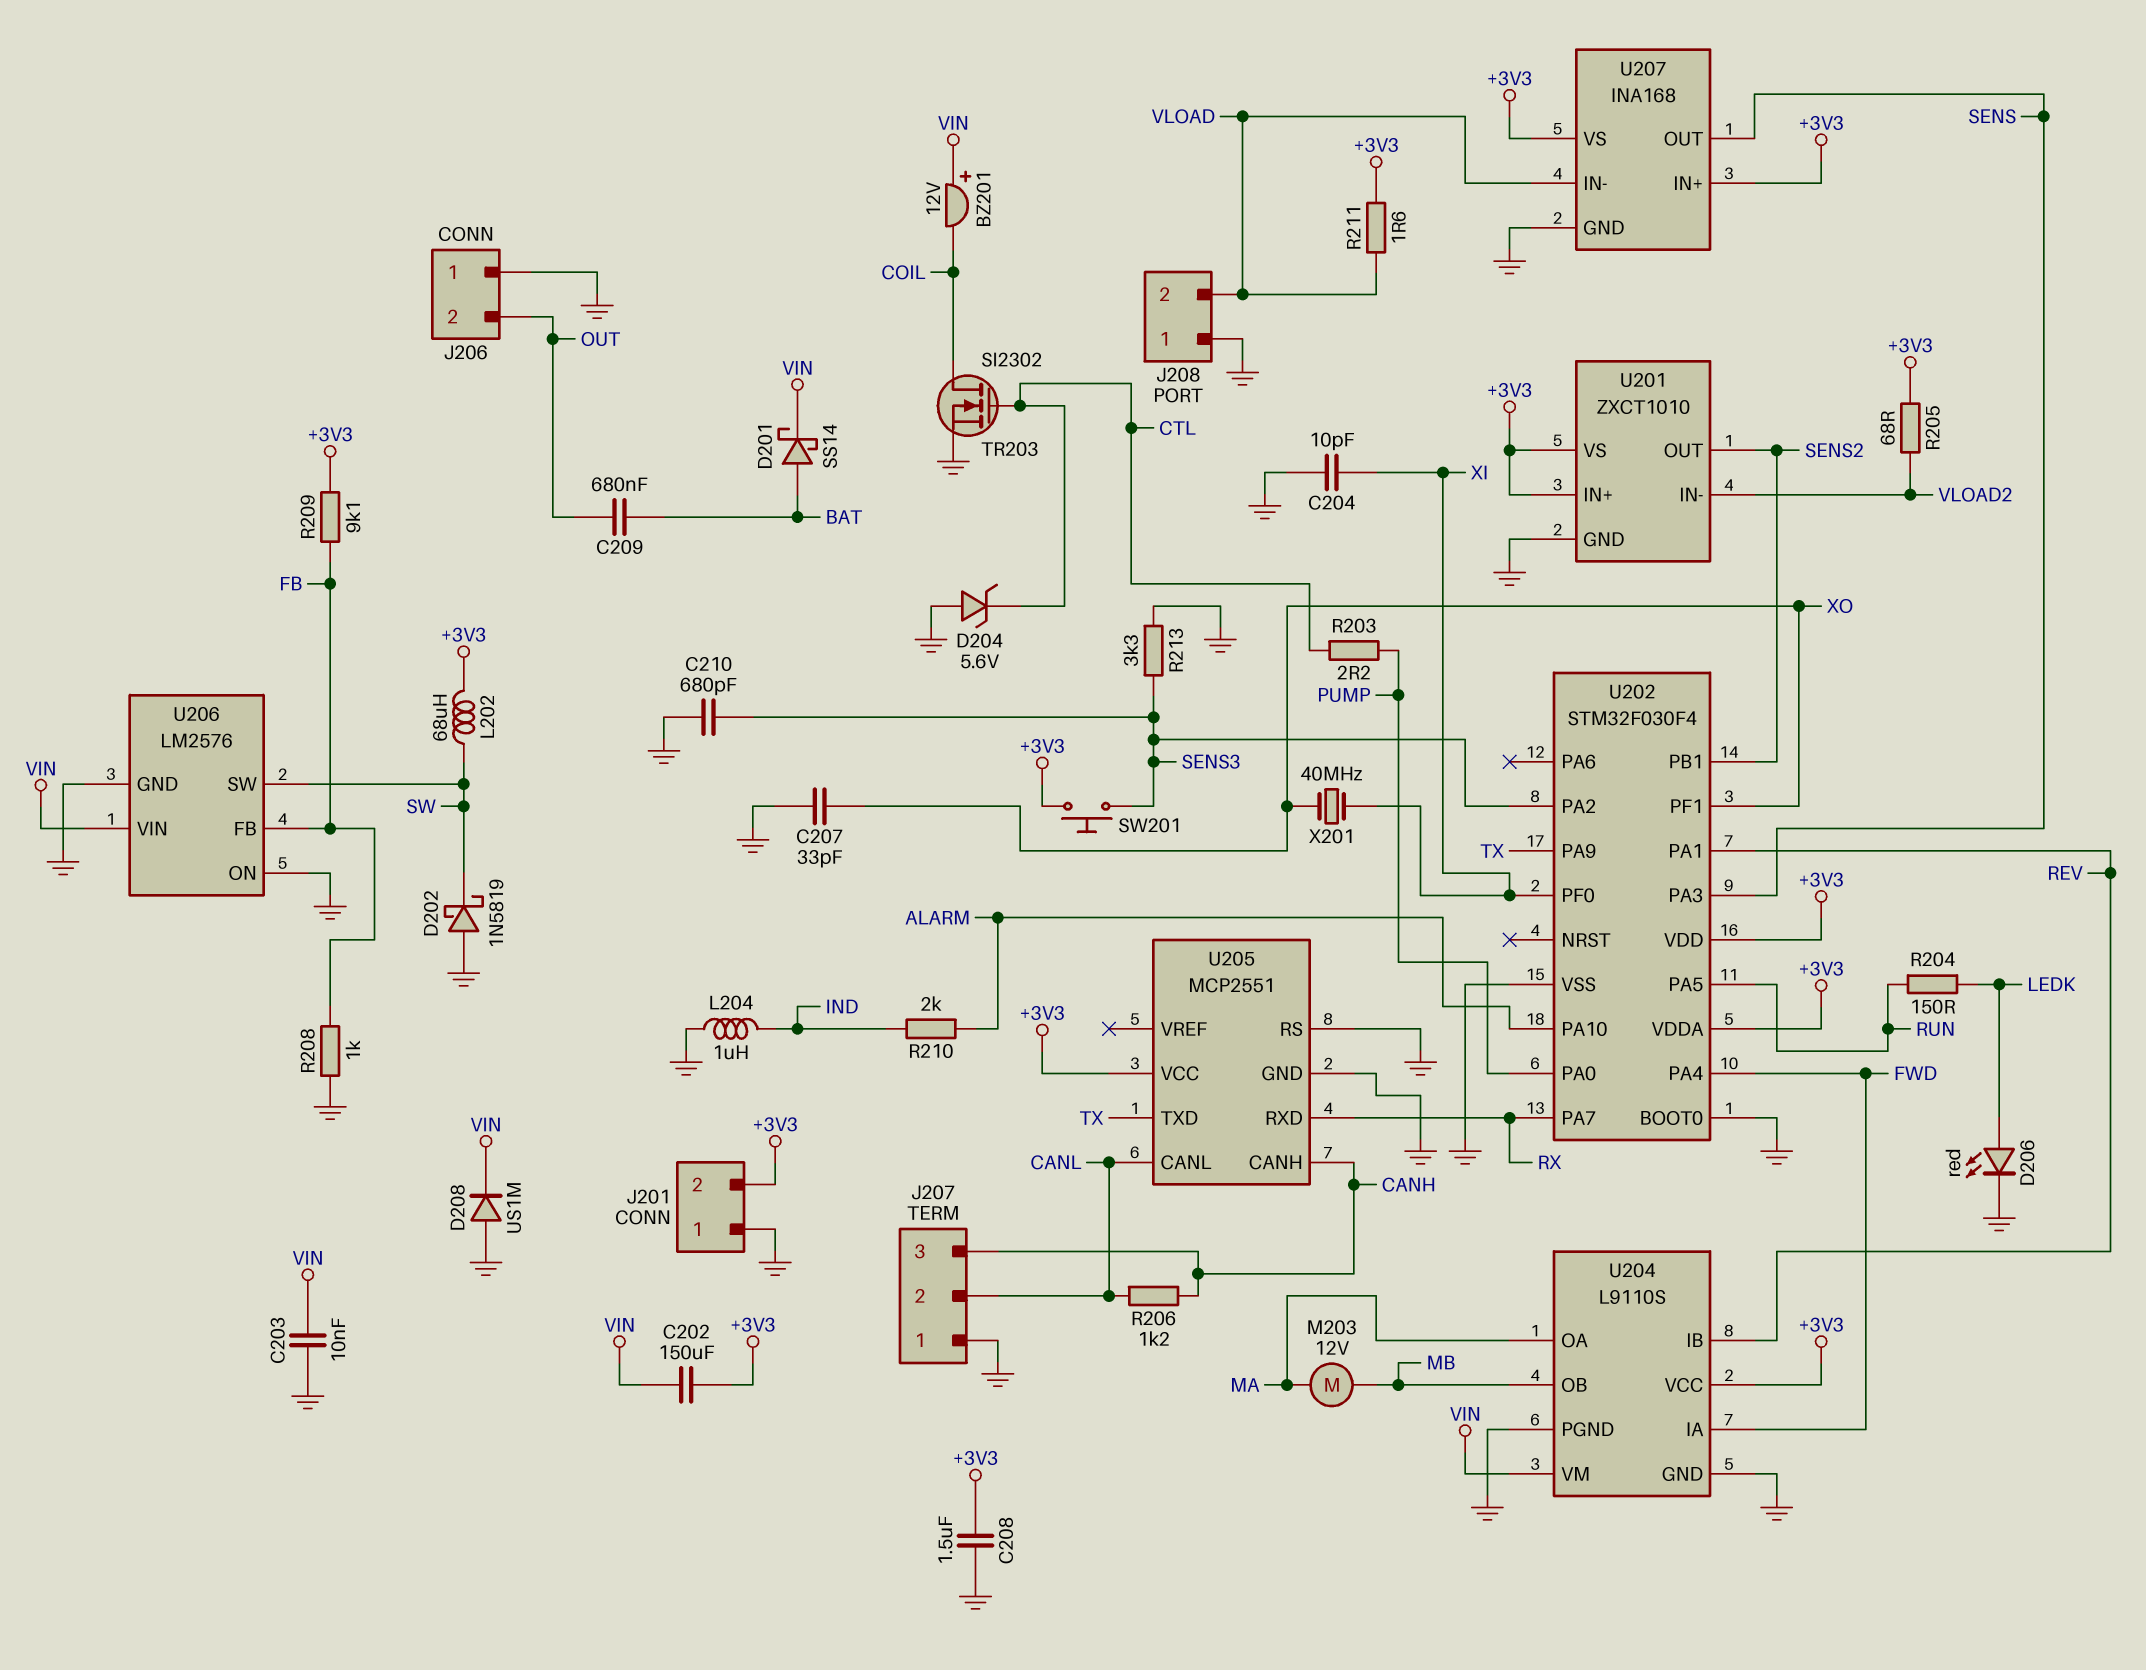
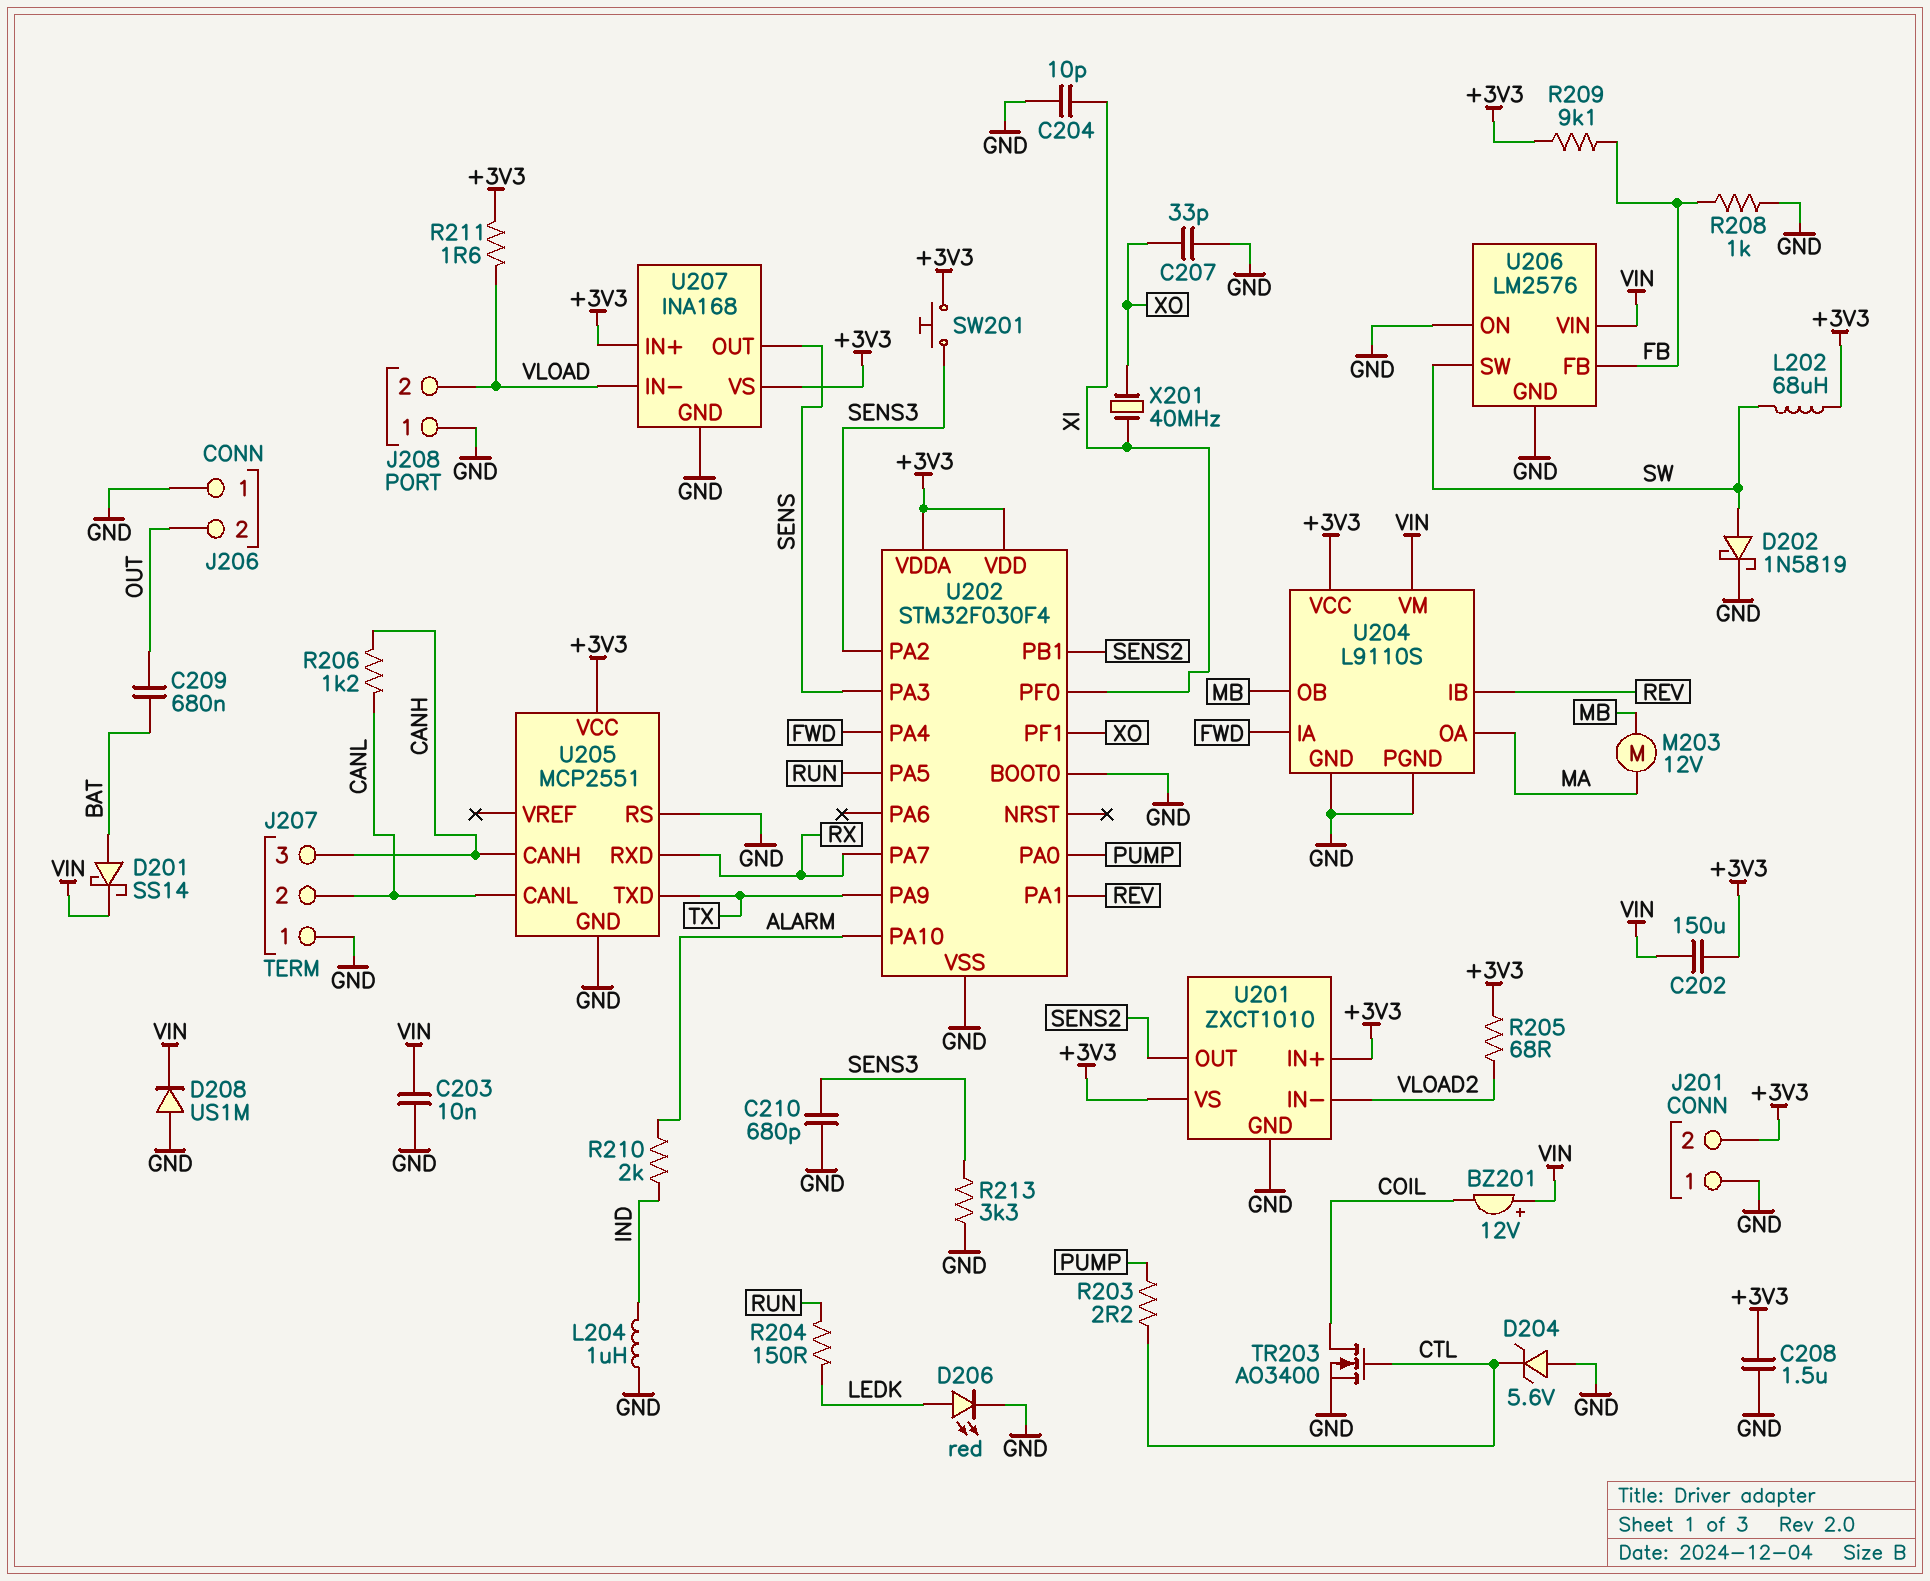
D202: schottky 1N5819 (A GND, K SW) -> schottky 1N5819 (A SW, K GND)
TR203: NMOS SI2302 (G CTL, D COIL, S GND) -> NMOS AO3400 (G CTL, D COIL, S GND)

